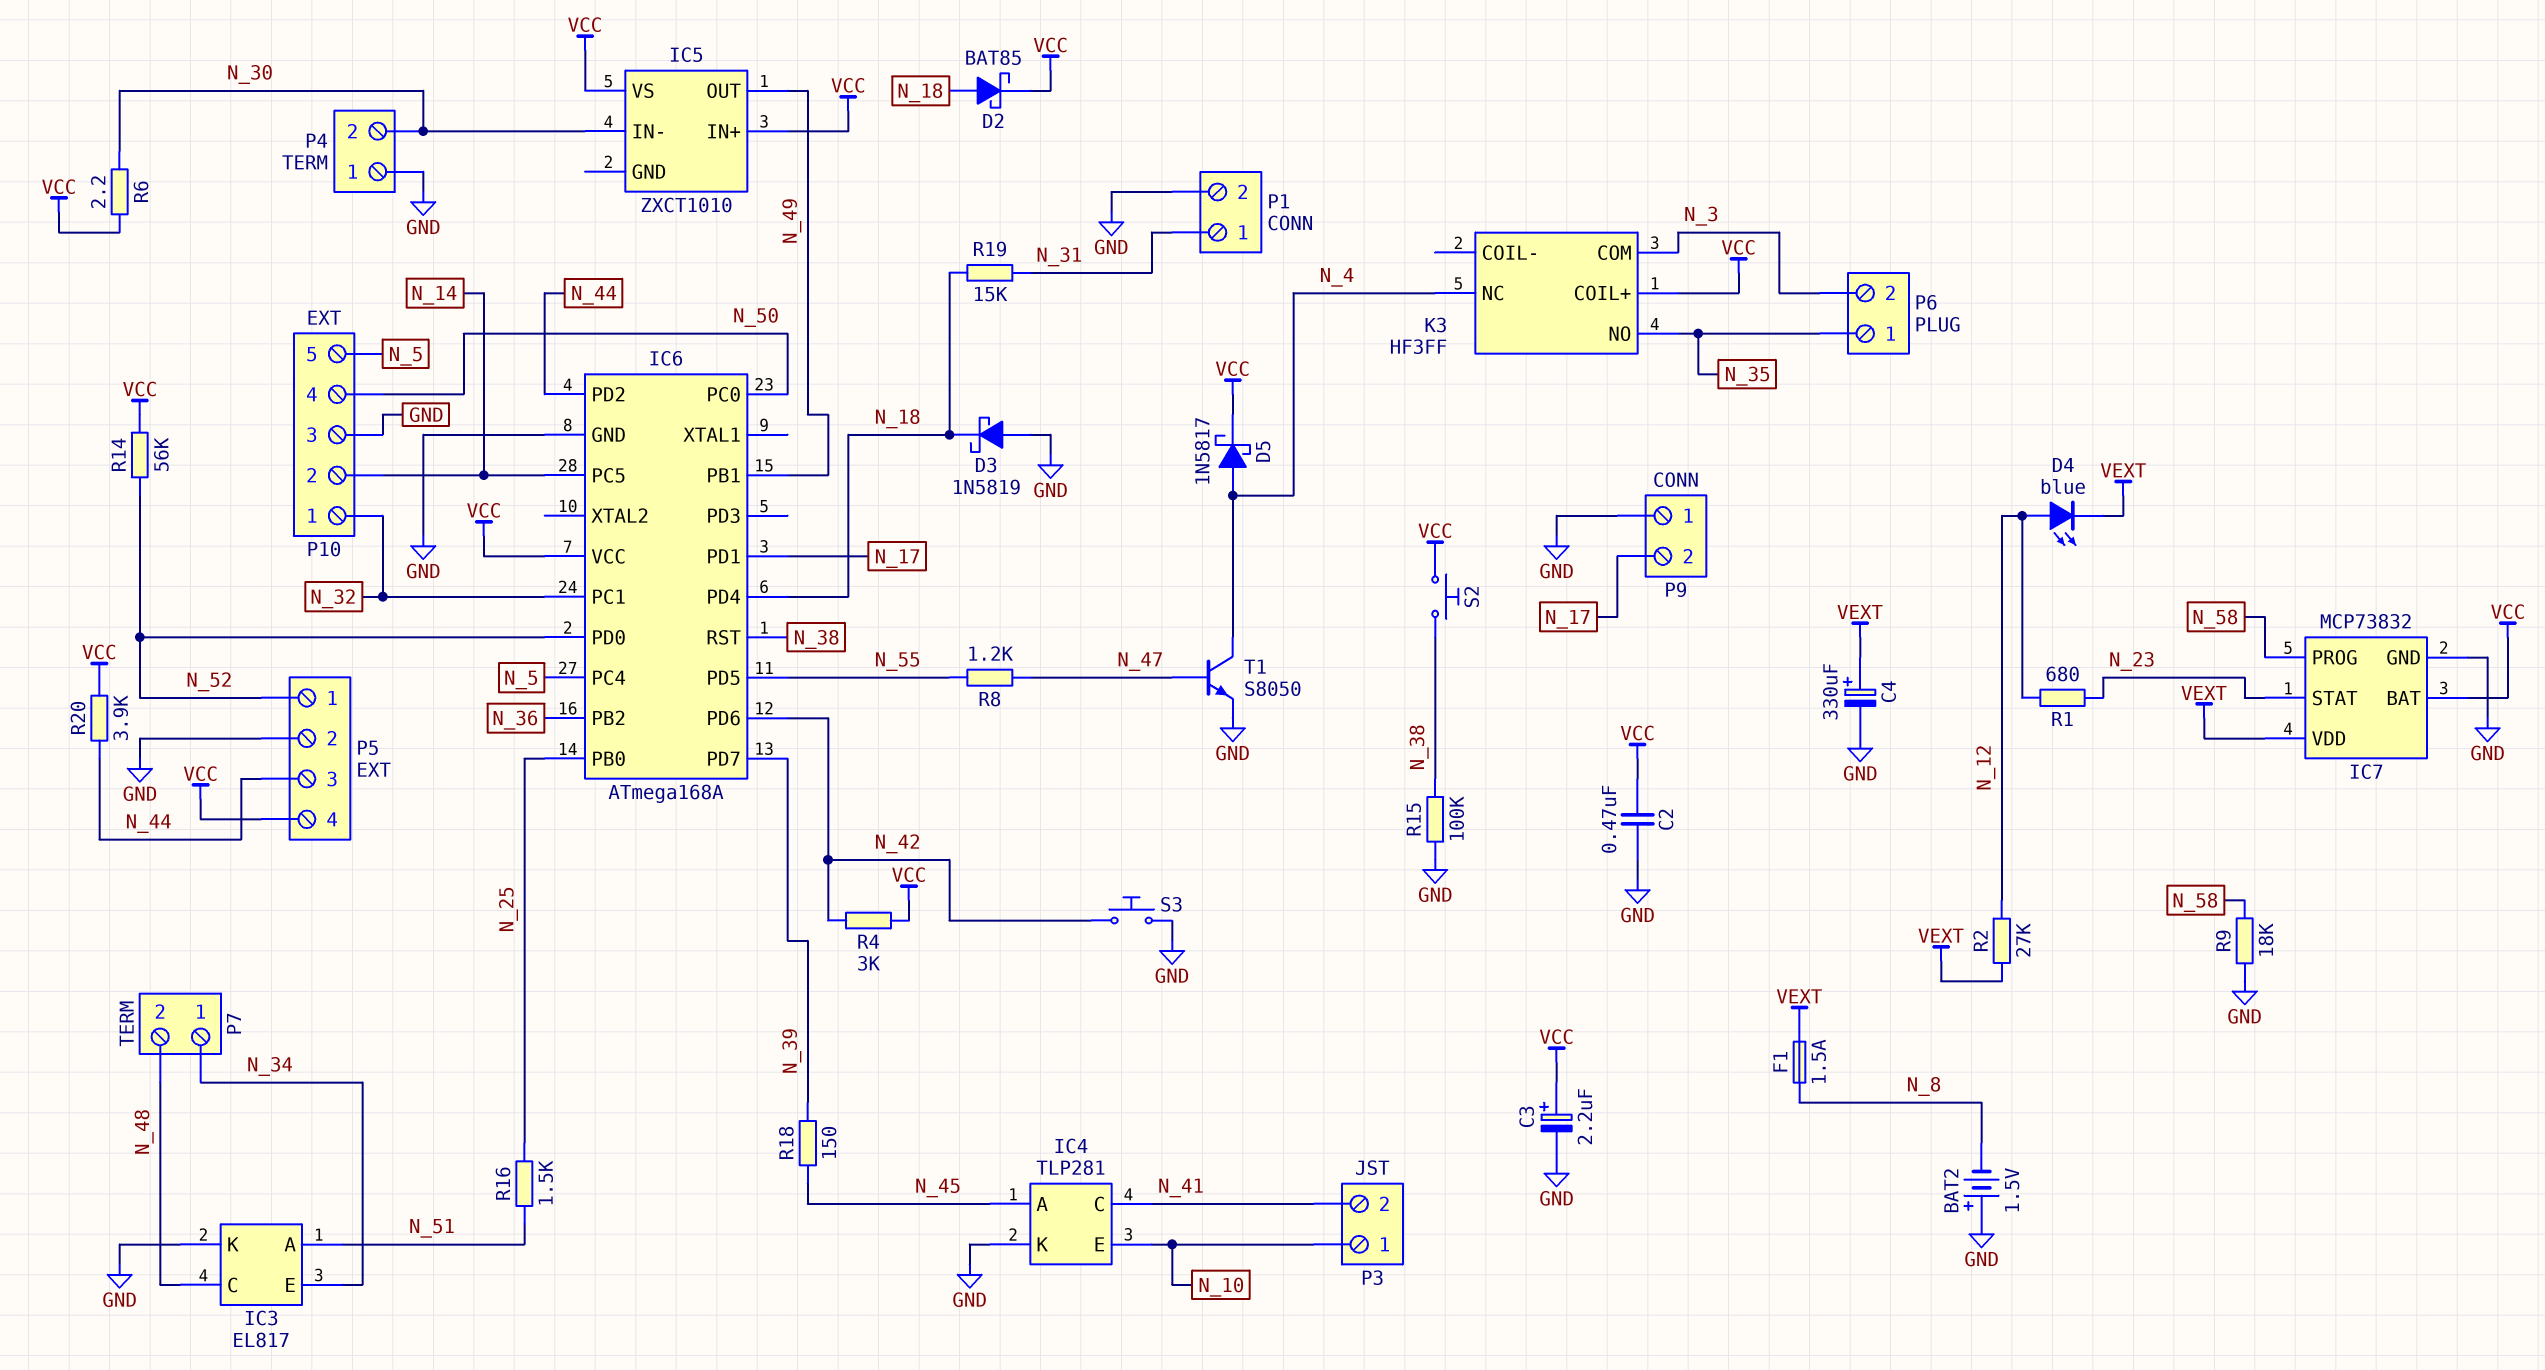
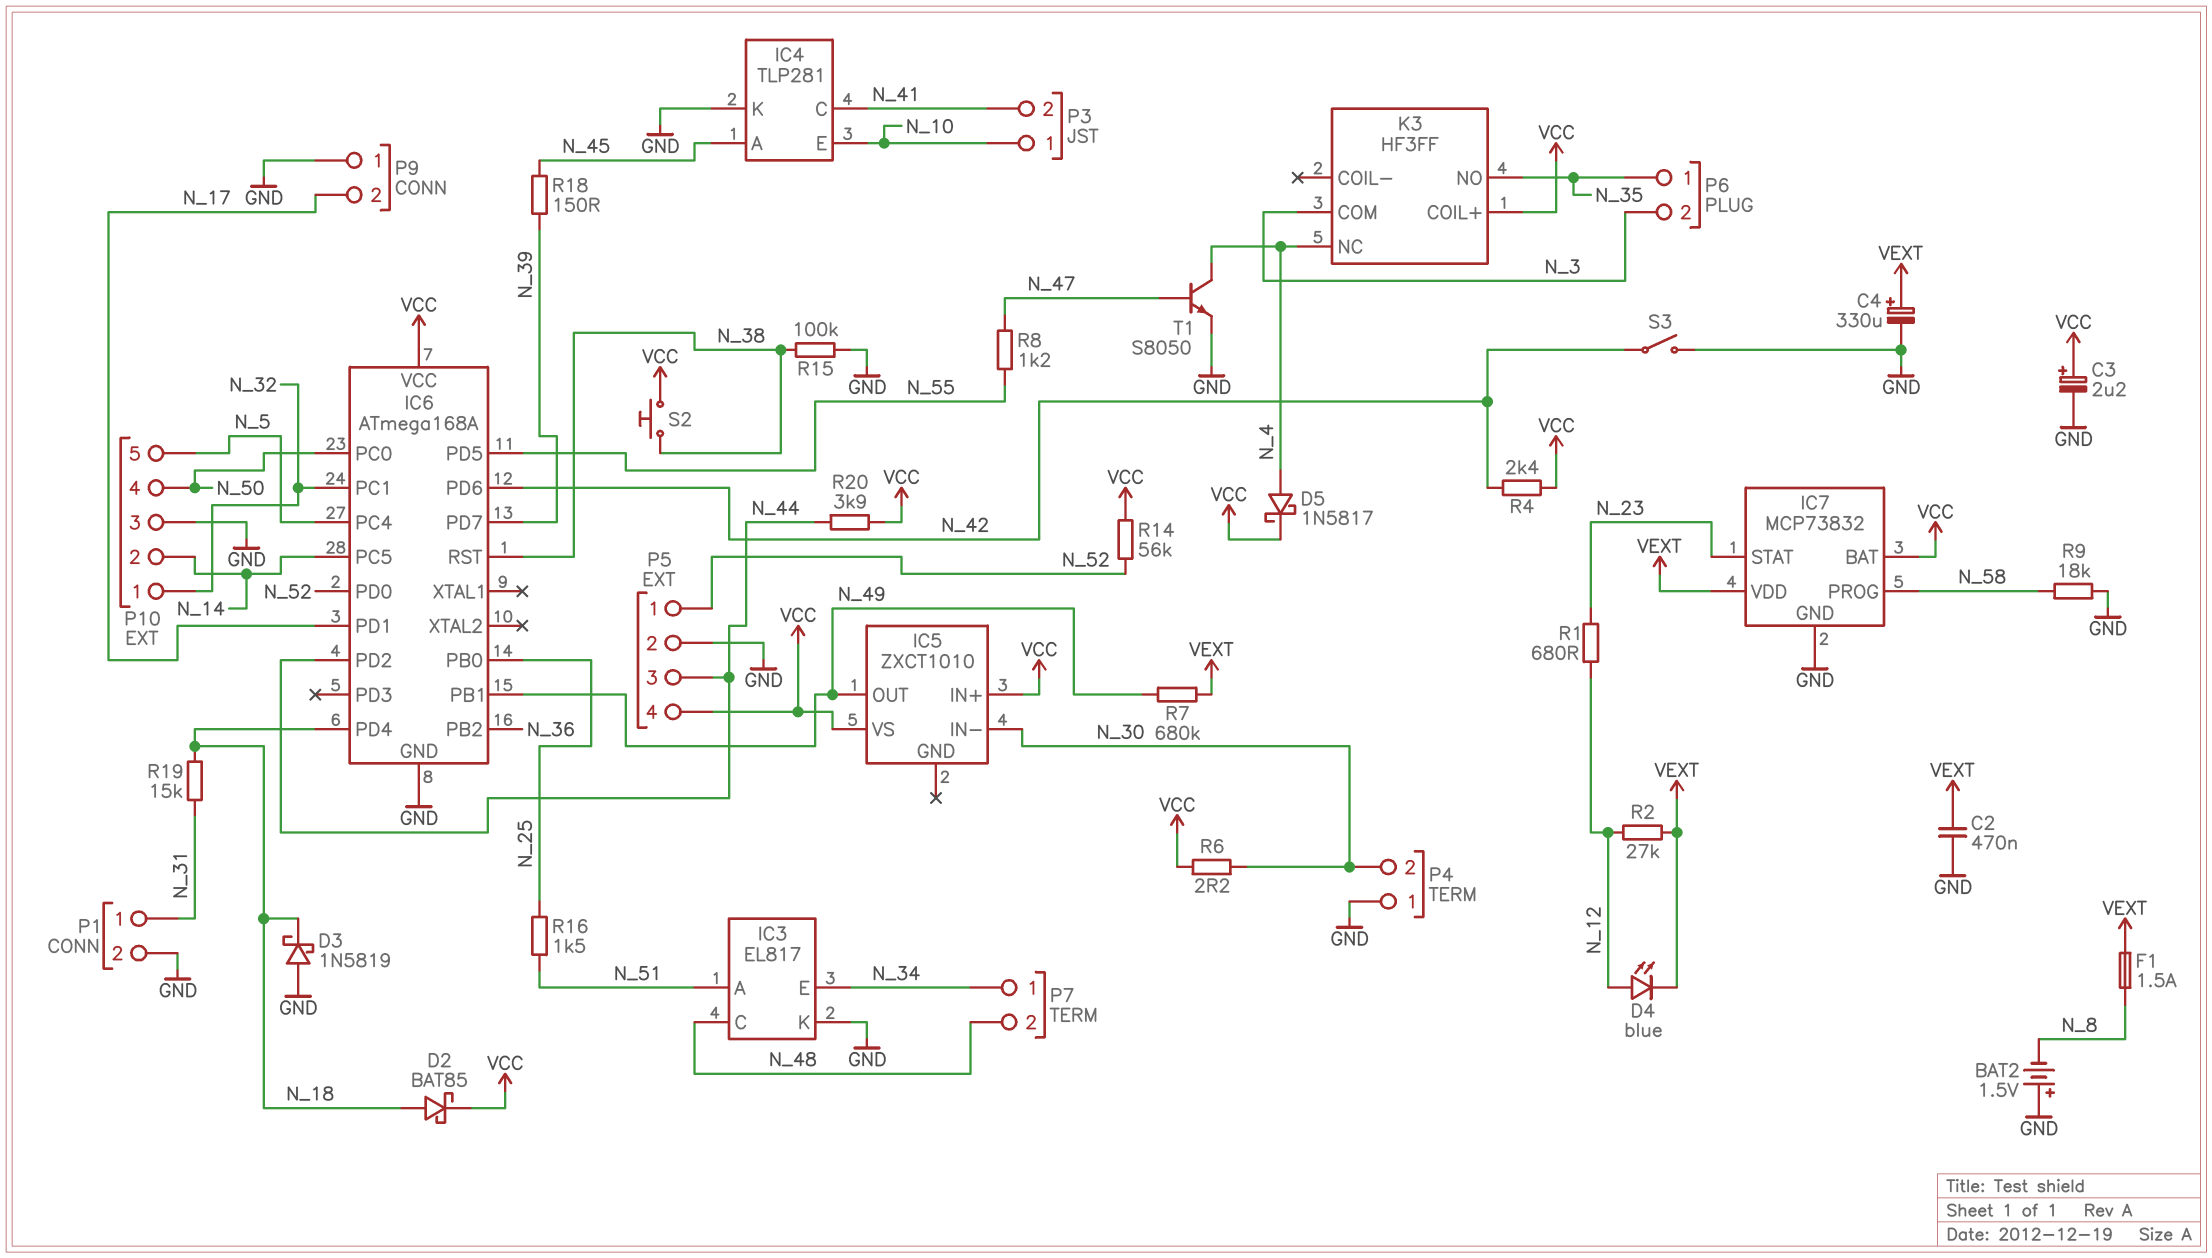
C2: 470nF (GND, VCC) -> 470nF (GND, VEXT)
R4: 3k (N_42, VCC) -> 2.4k (N_42, VCC)
R7: none -> 680k (N_49, VEXT)
S3: button (GND, N_42) -> switch (GND, N_42)

